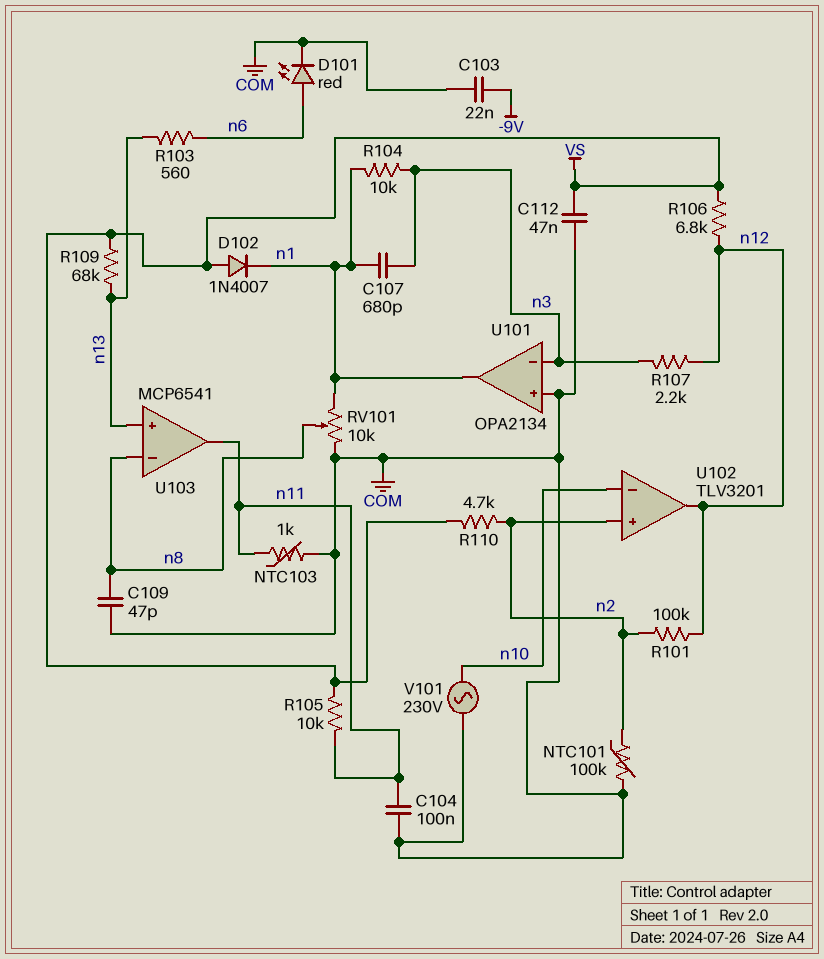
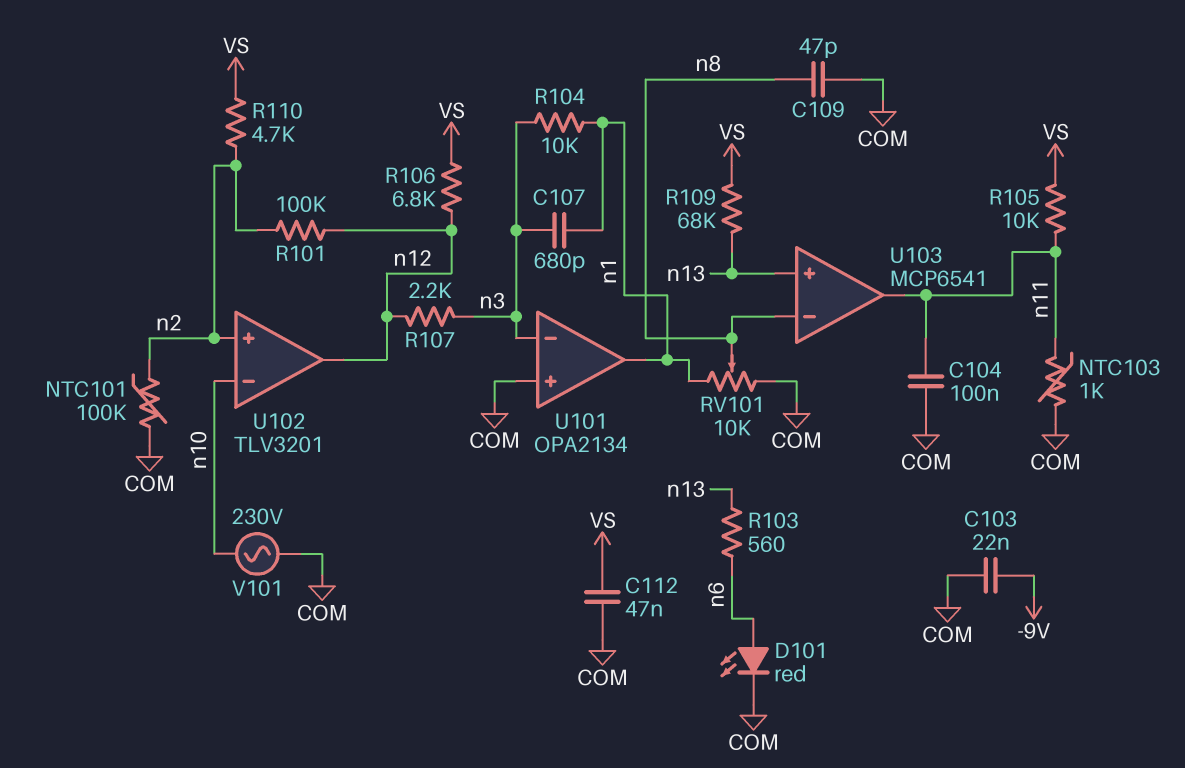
D102: diode 1N4007 (A VS, K n1) -> none

